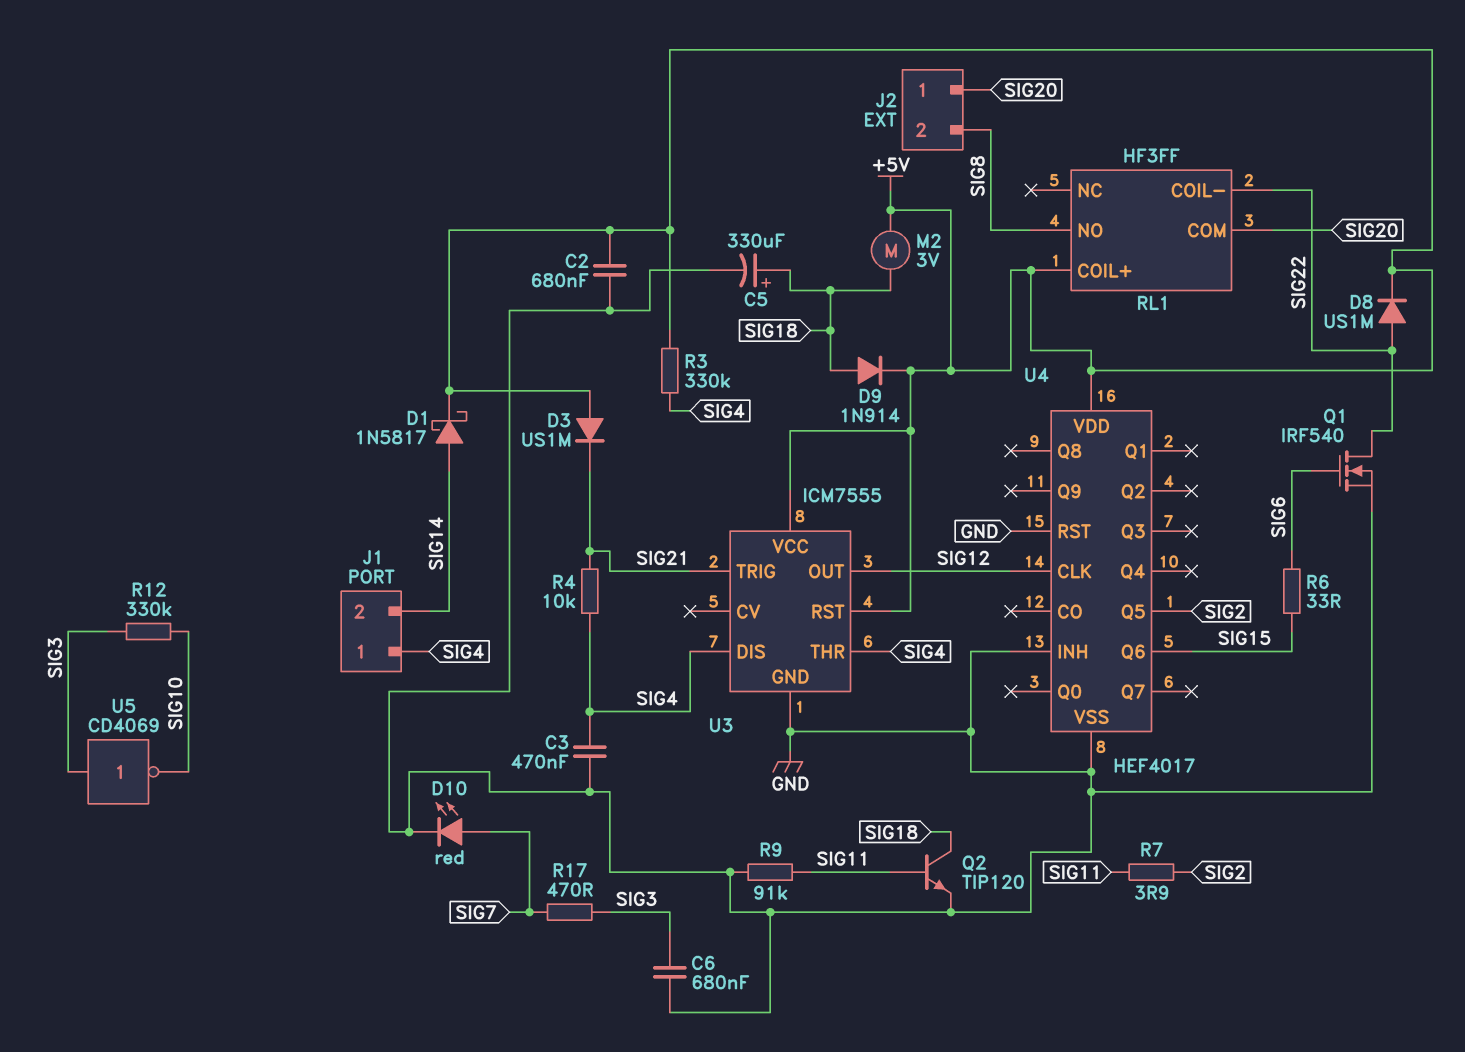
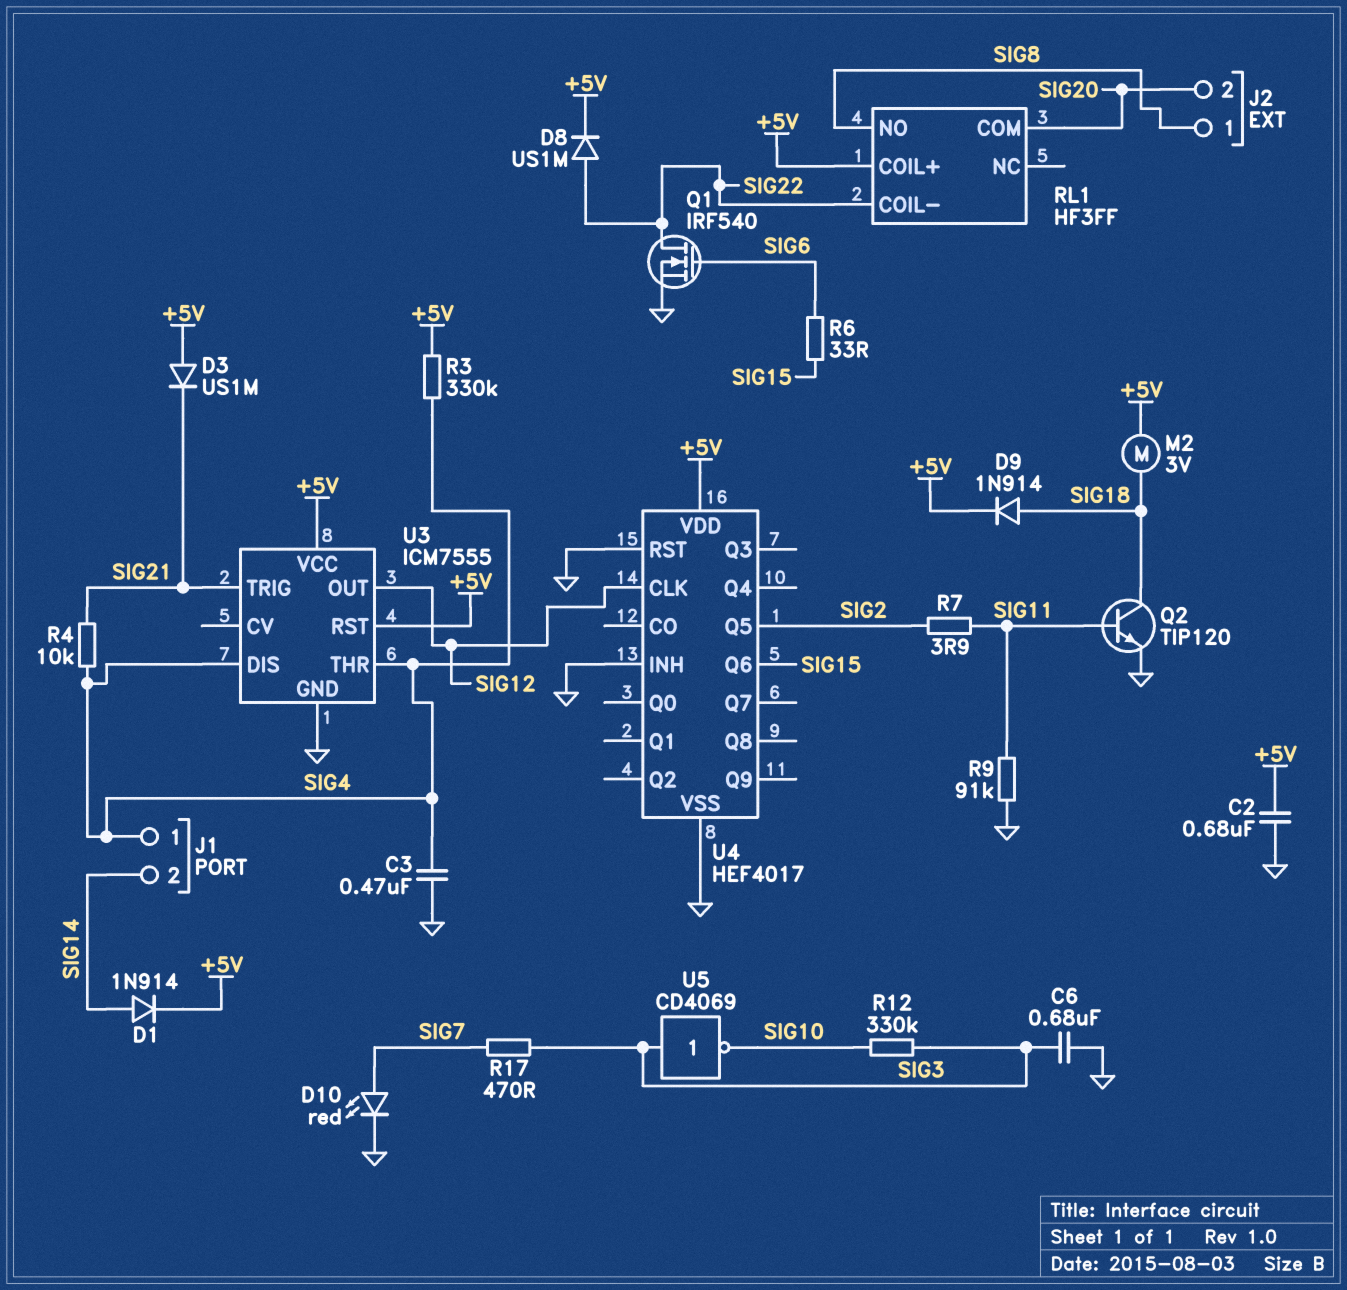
C5: 330uF (plus SIG18, minus GND) -> none
D1: schottky 1N5817 (A SIG14, K +5V) -> diode 1N914 (A SIG14, K +5V)
J2 pin 1: SIG20 -> SIG8
J2 pin 2: SIG8 -> SIG20

